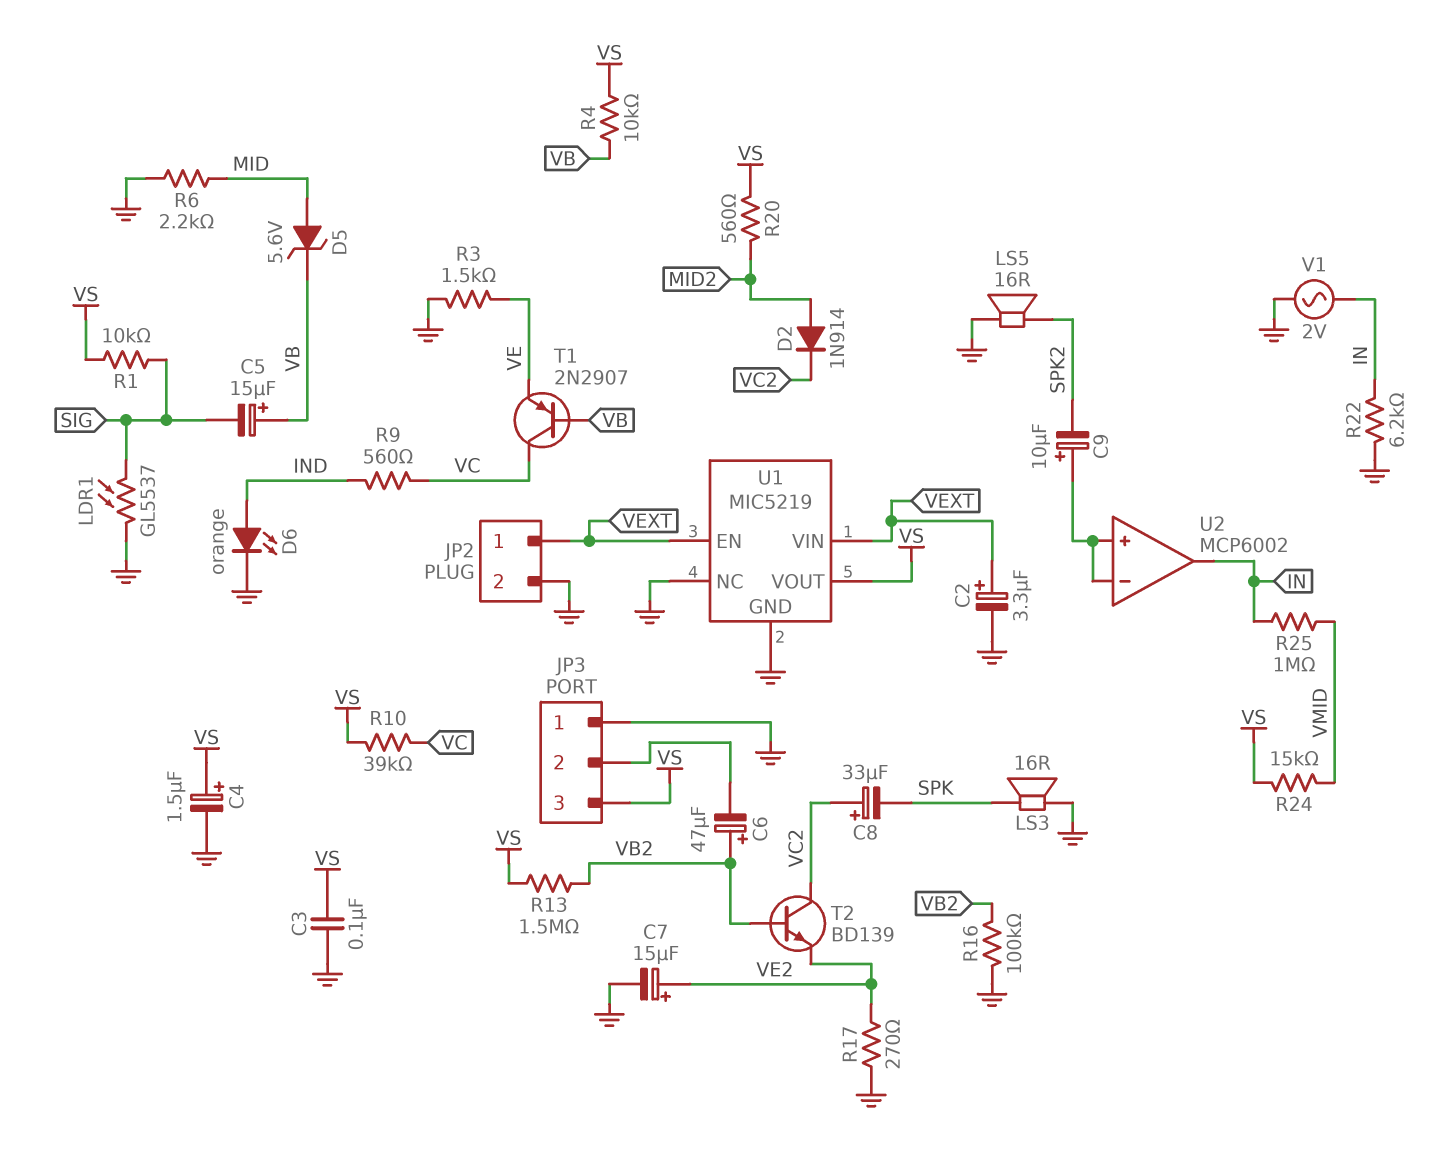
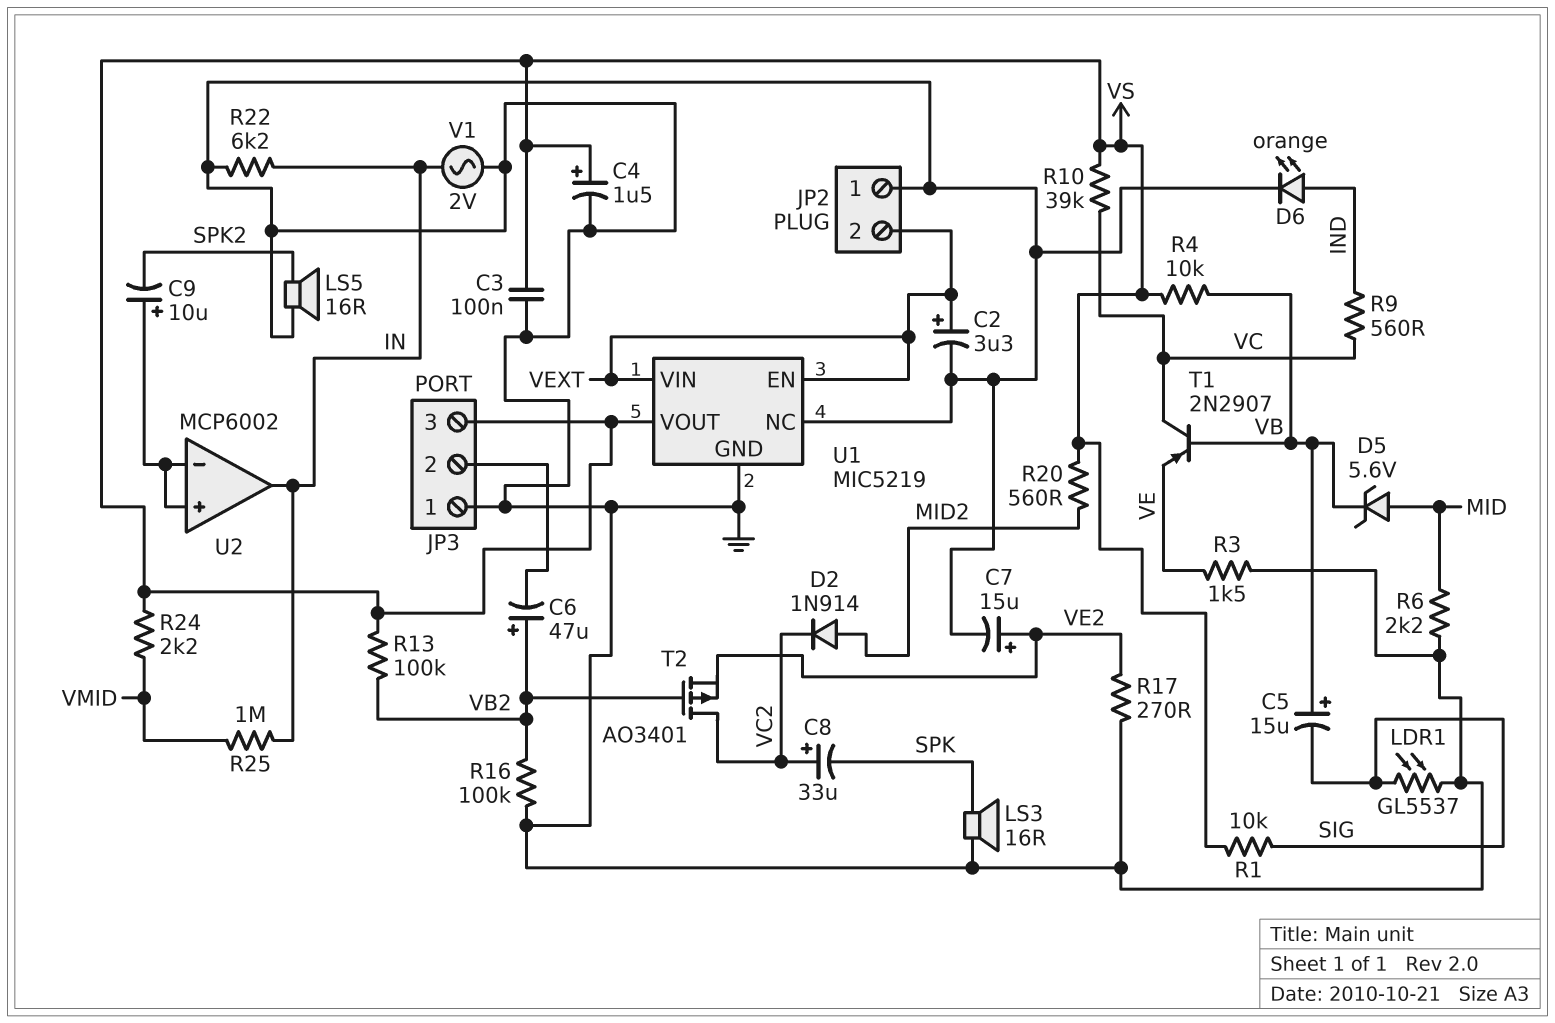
JP2 pin 1: VEXT -> GND
JP2 pin 2: GND -> VEXT
R13: 1.5M (VB2, VS) -> 100k (VB2, VS)
R24: 15k (VMID, VS) -> 2.2k (VMID, VS)
T2: NPN BD139 (B VB2, C VC2, E VE2) -> PMOS AO3401 (G VB2, D VC2, S VE2)

